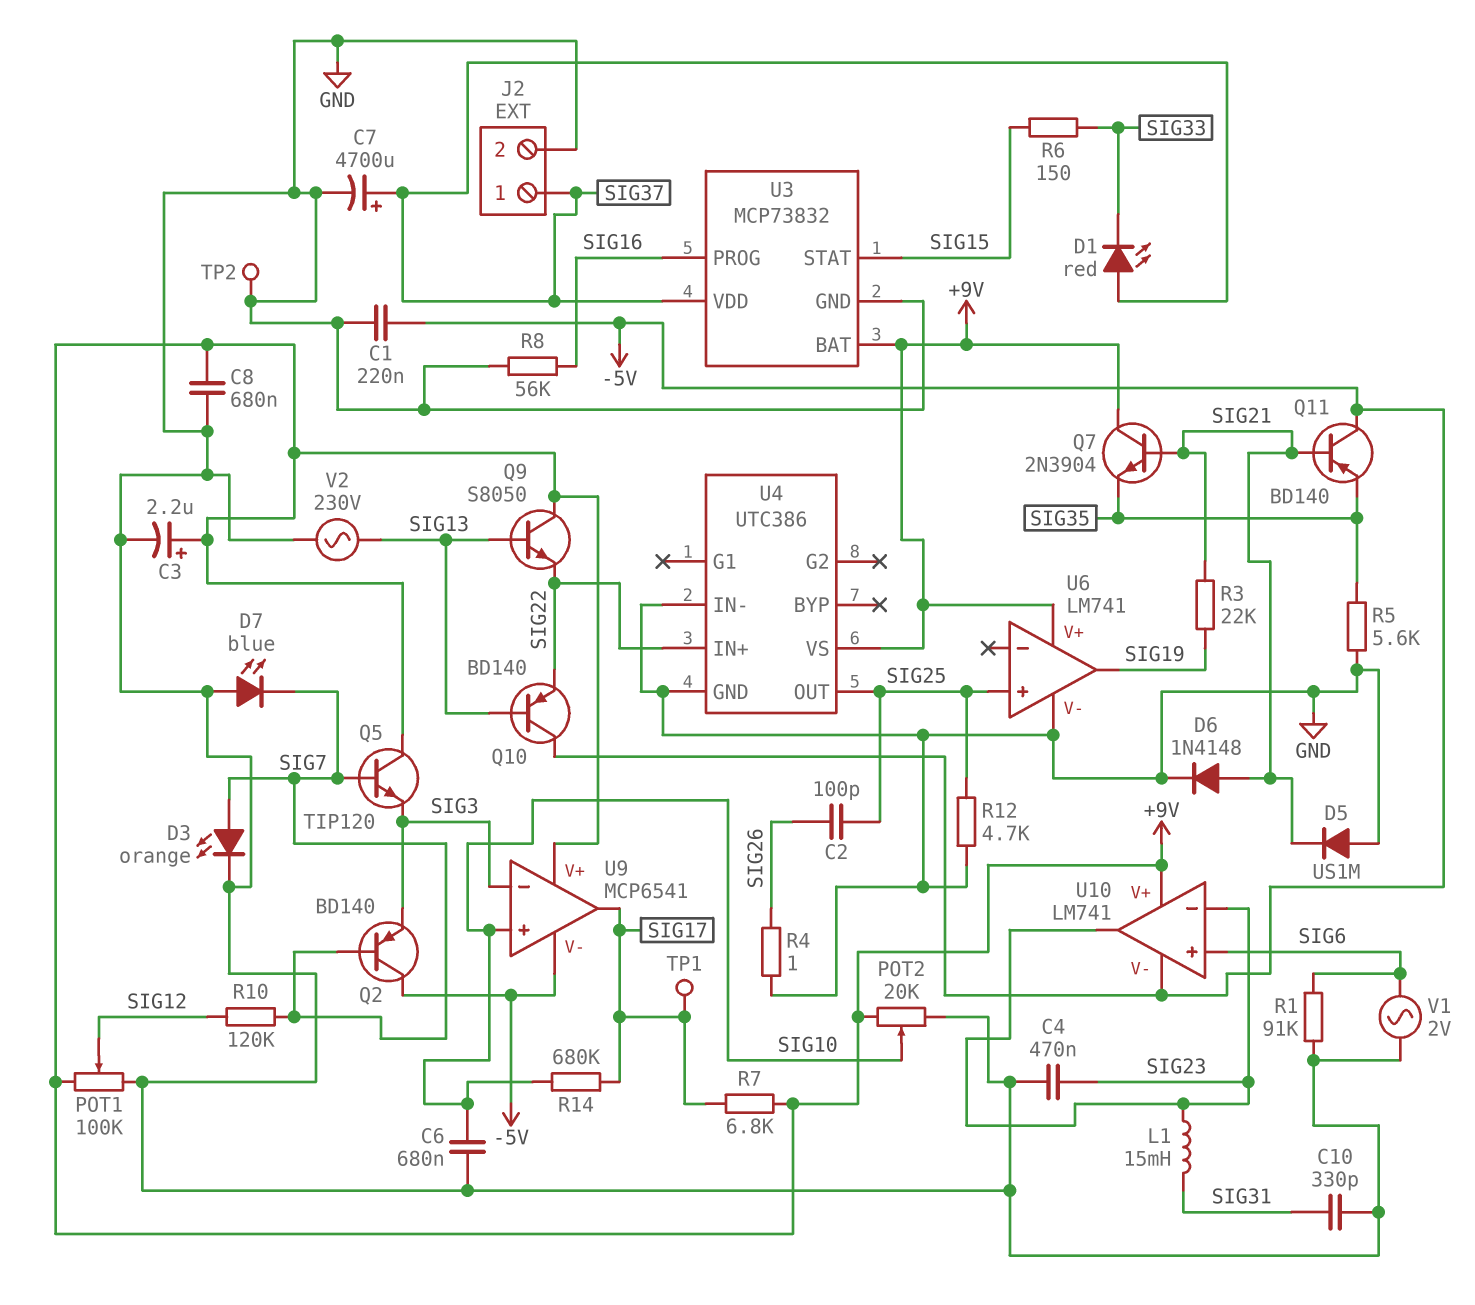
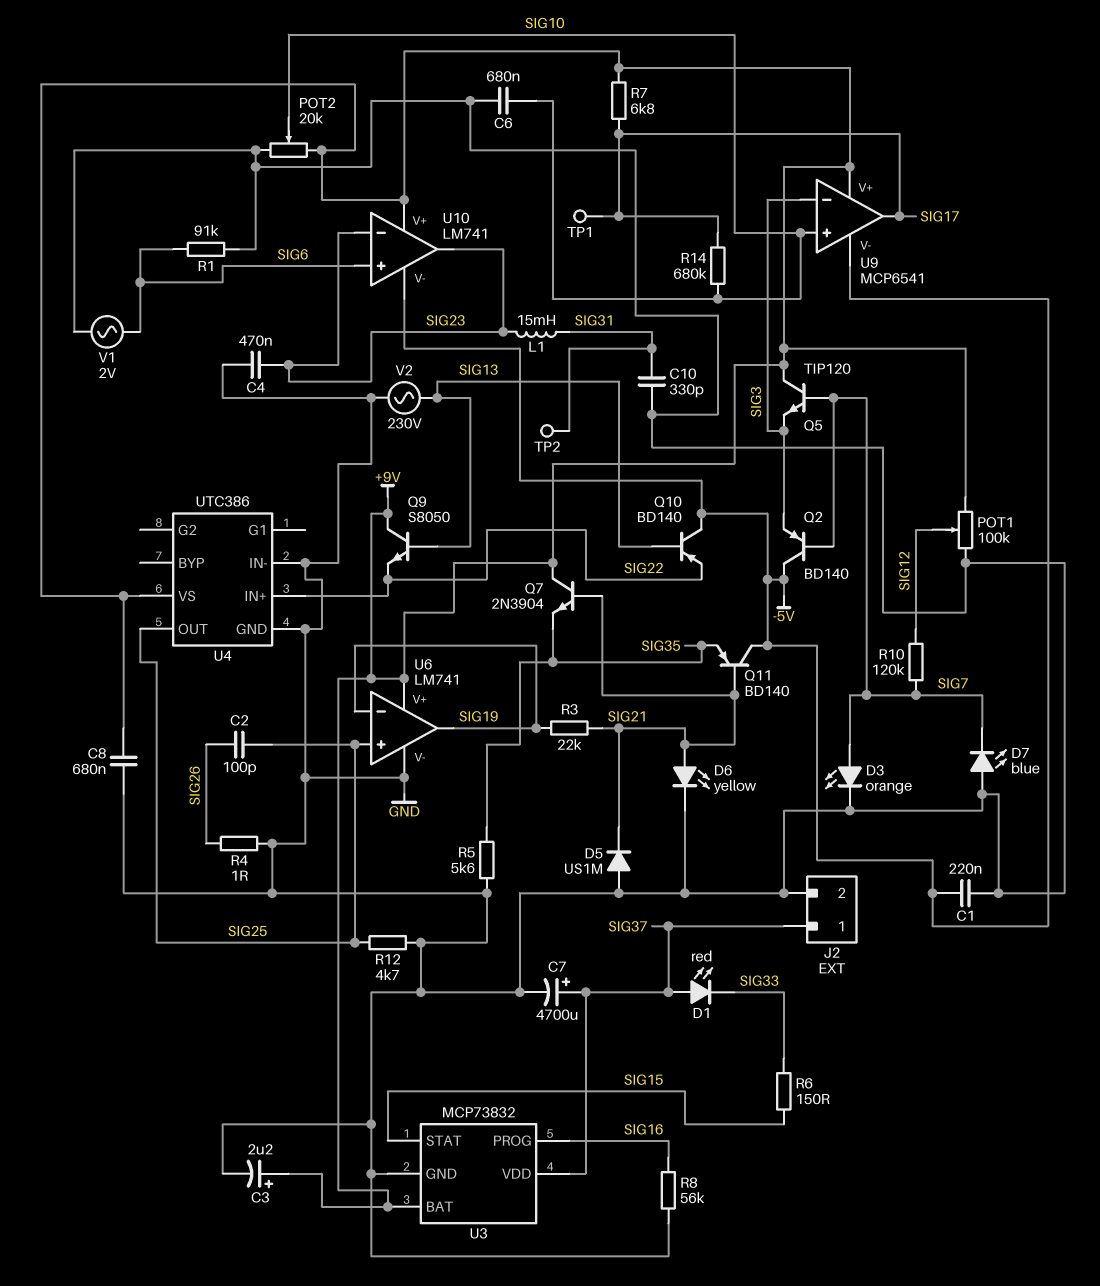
D6: diode 1N4148 (A SIG21, K GND) -> LED yellow (A SIG21, K GND)
TP2: test point (GND) -> test point (SIG31)
U6 pin in-: none -> SIG19

